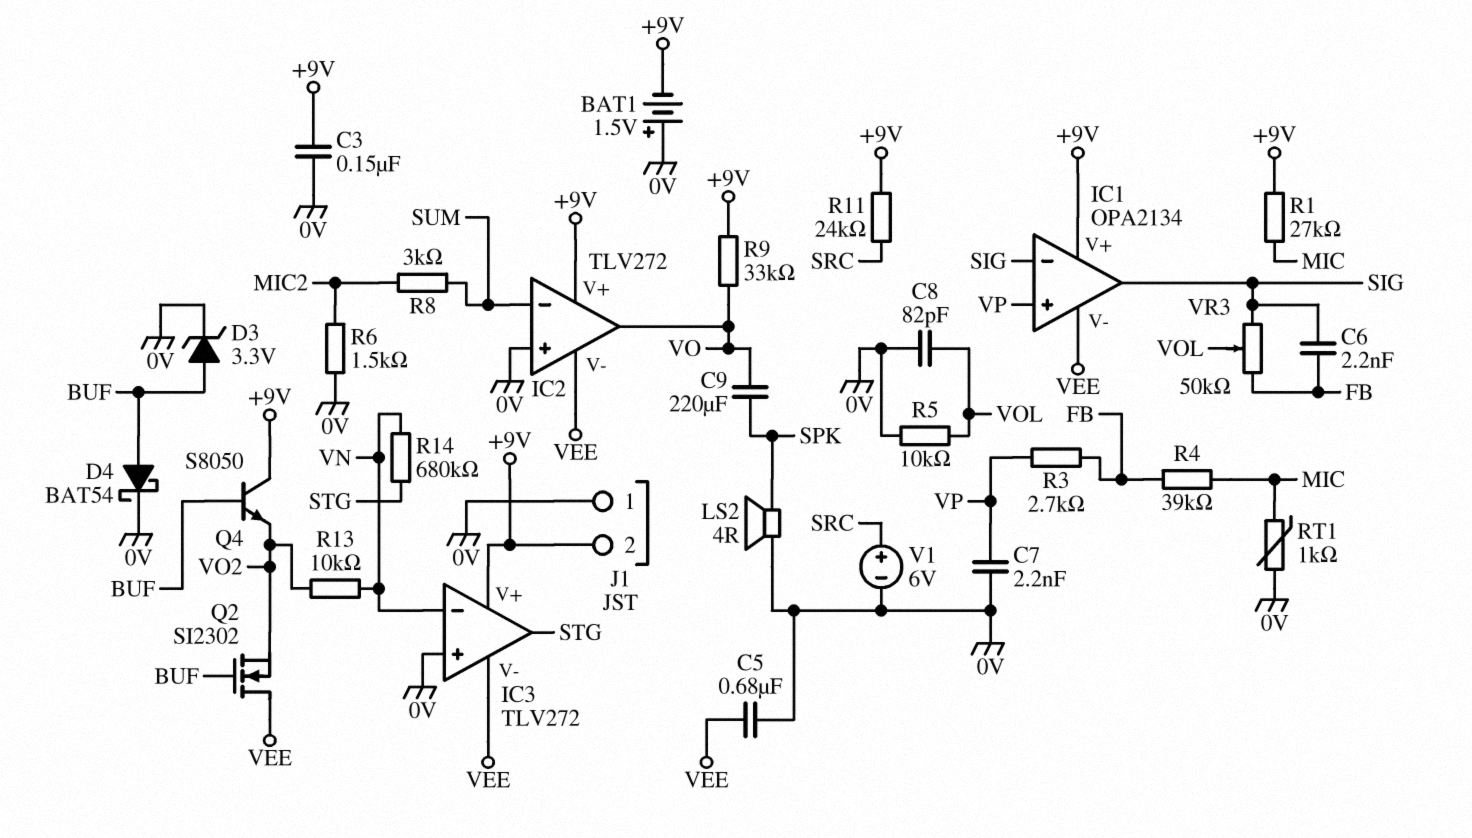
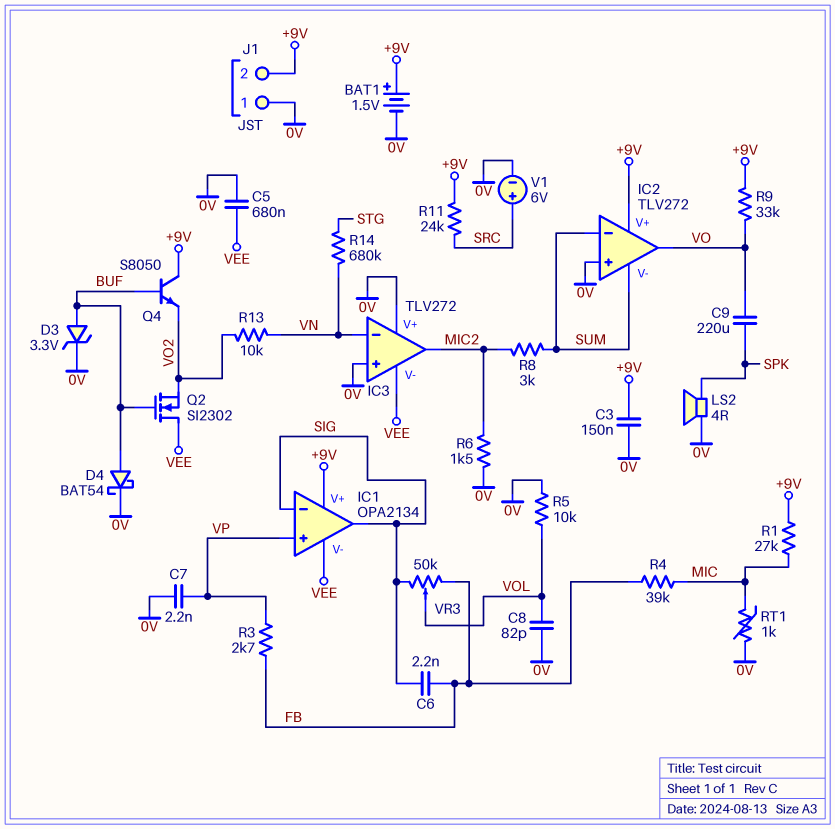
BAT1: 1.5V (plus 0V, minus +9V) -> 1.5V (plus +9V, minus 0V)
IC2 pin V-: VEE -> SUM
IC3 pin V+: +9V -> 0V
IC3 pin out: STG -> MIC2

